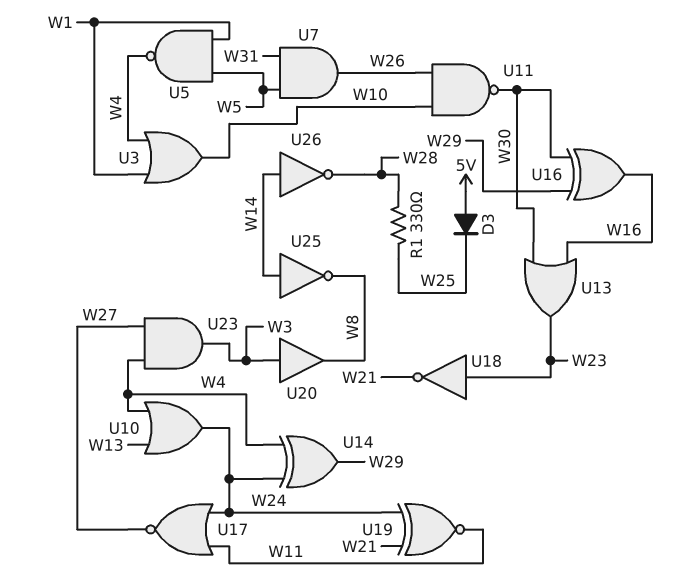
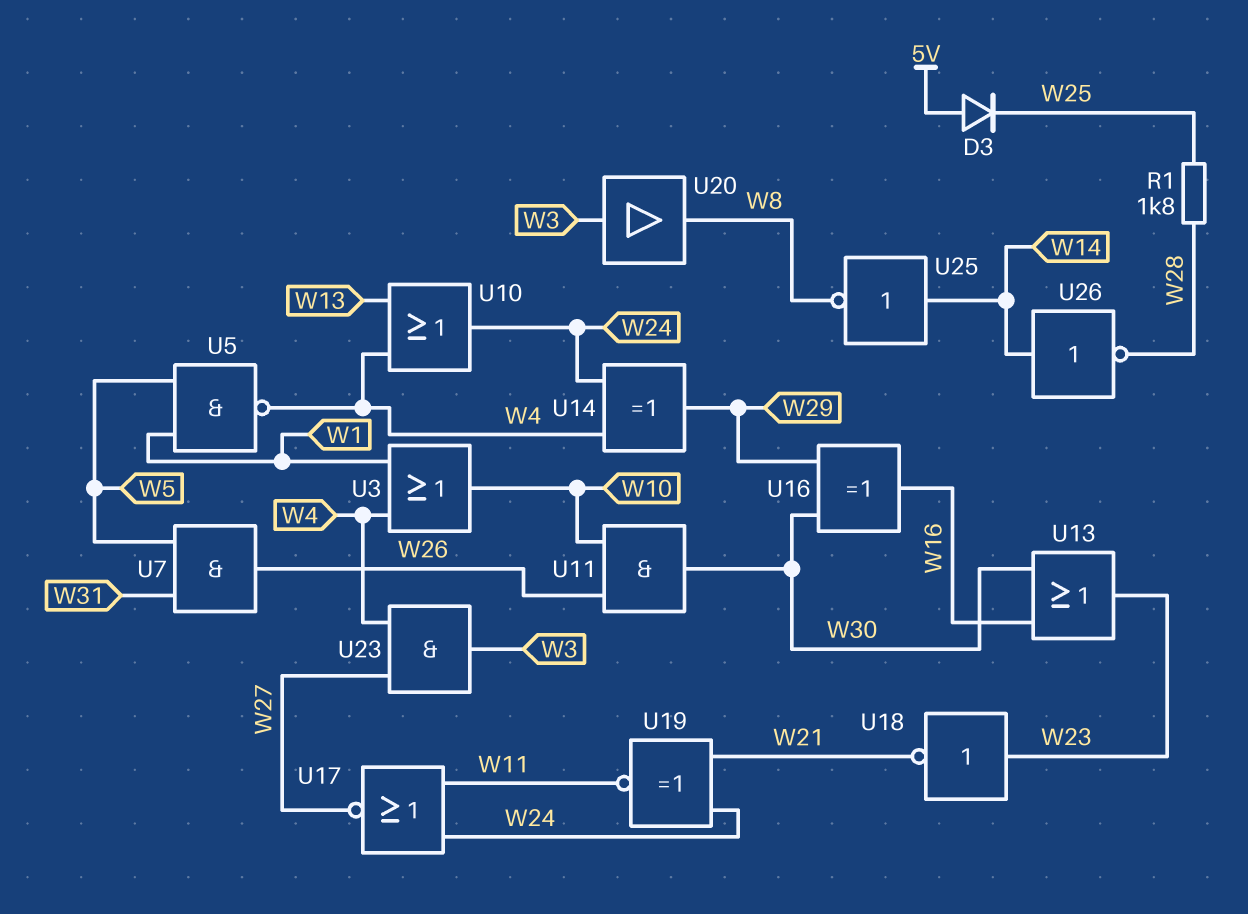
R1: 330 (W25, W28) -> 1.8k (W25, W28)
U11: NAND (in W10, in W26, out W30) -> AND (in W10, in W26, out W30)

